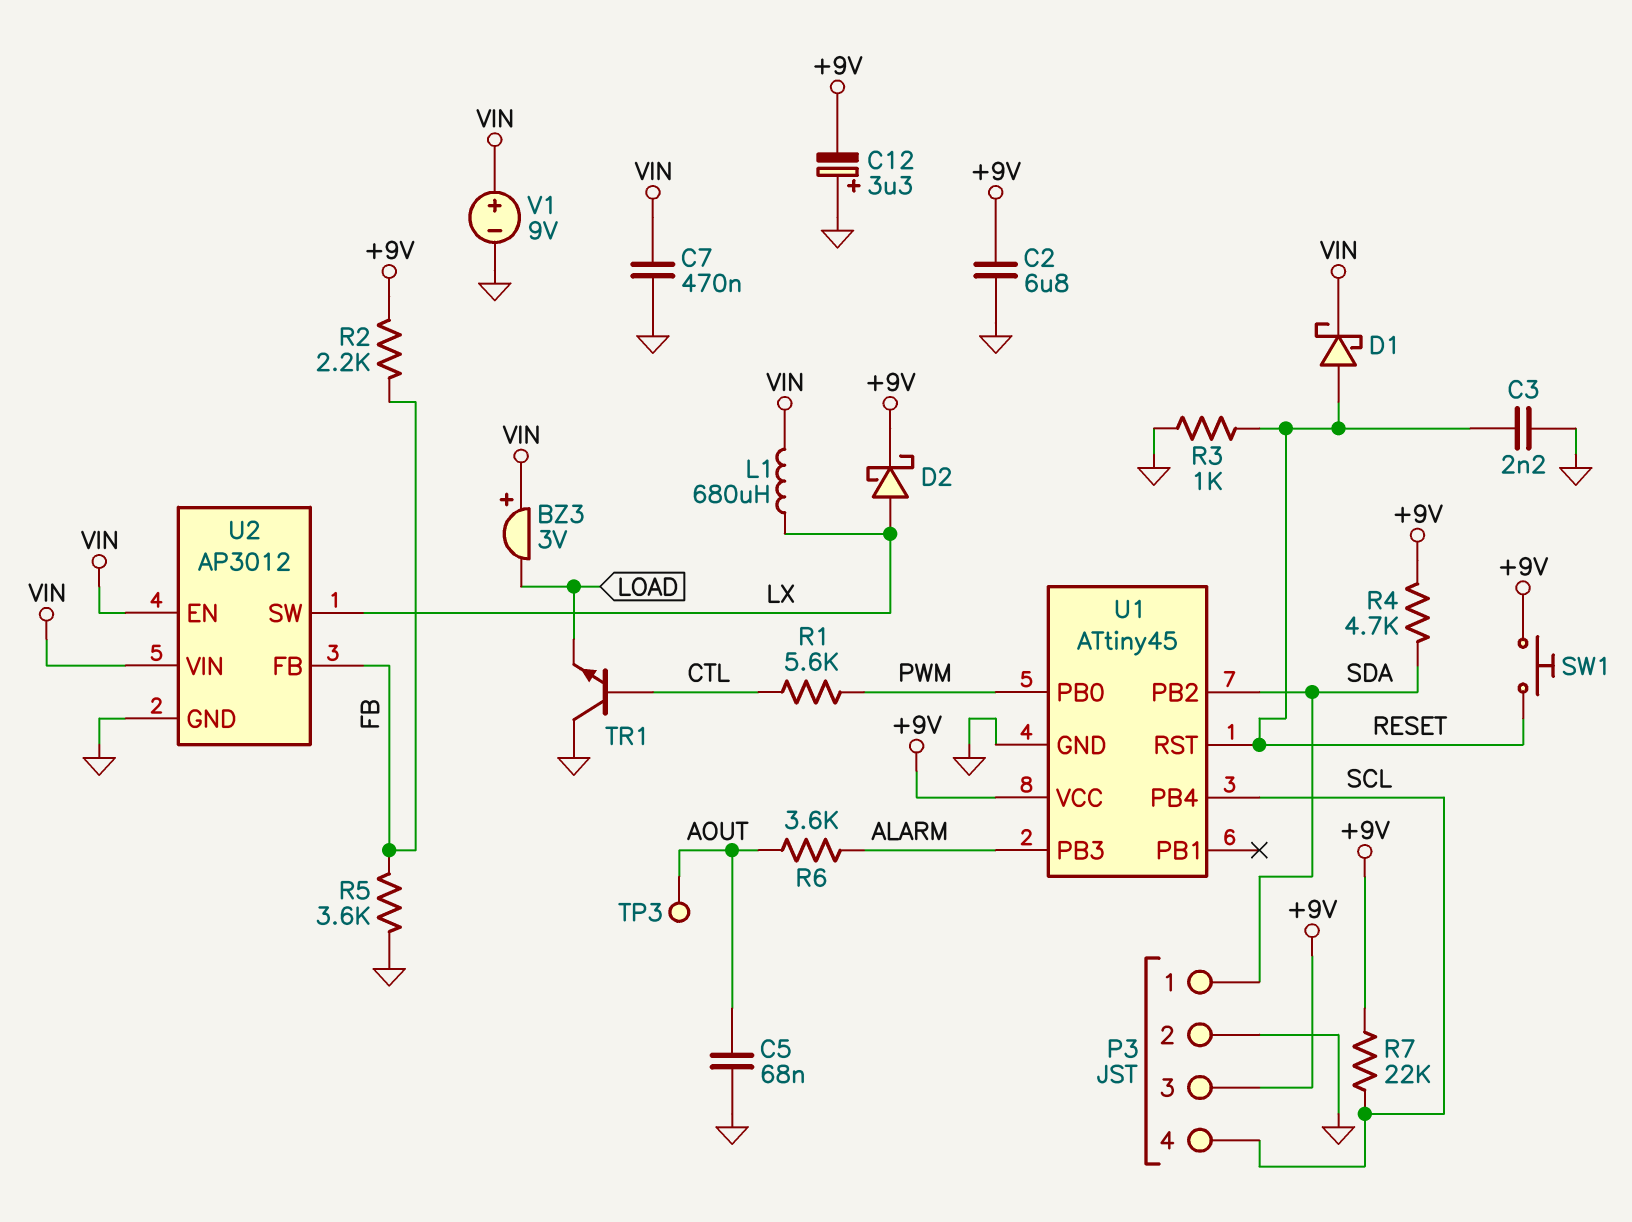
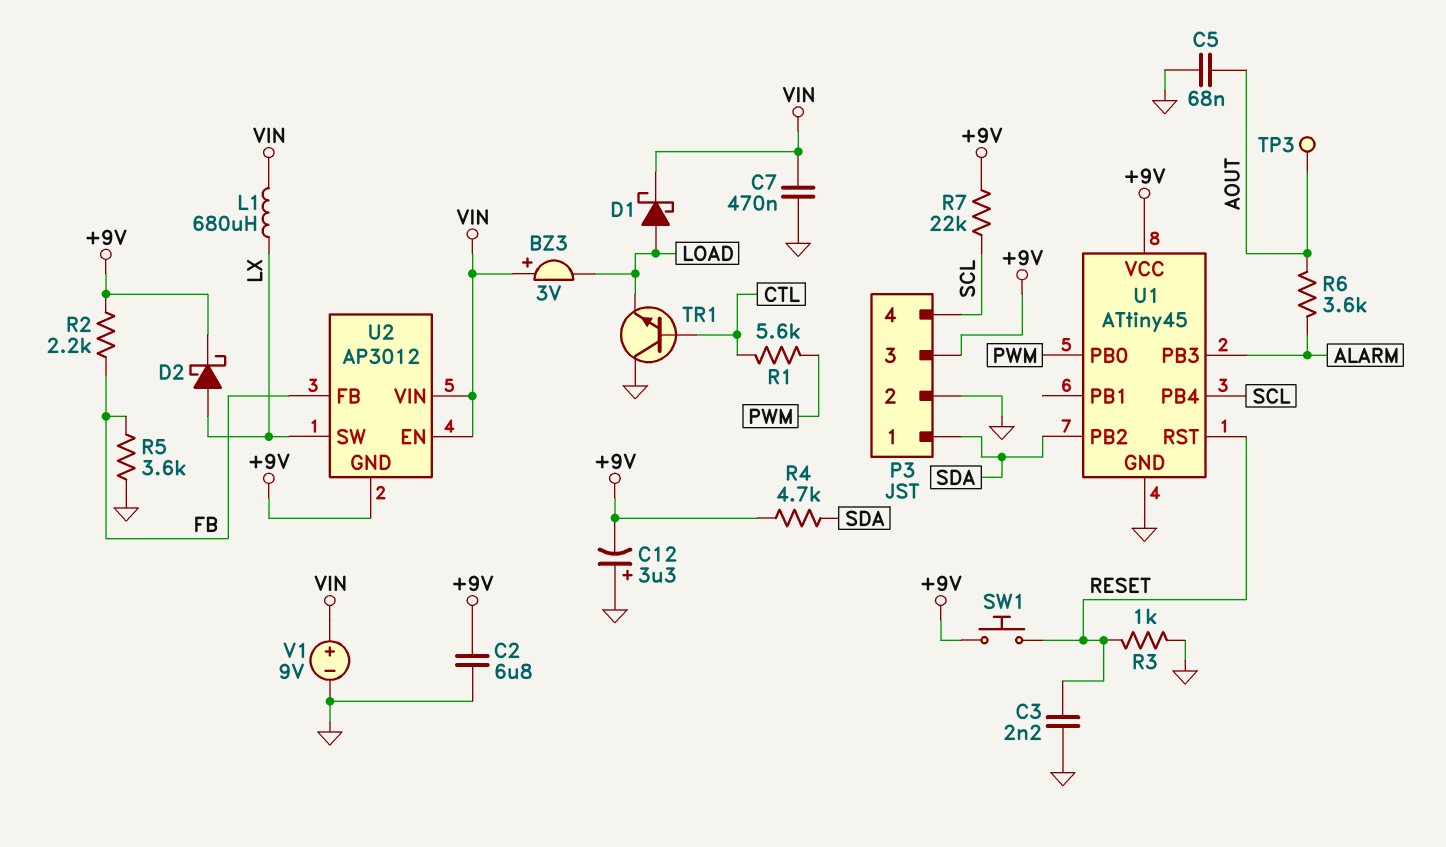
D1: schottky (A RESET, K VIN) -> schottky (A LOAD, K VIN)
U2 pin GND: GND -> +9V

